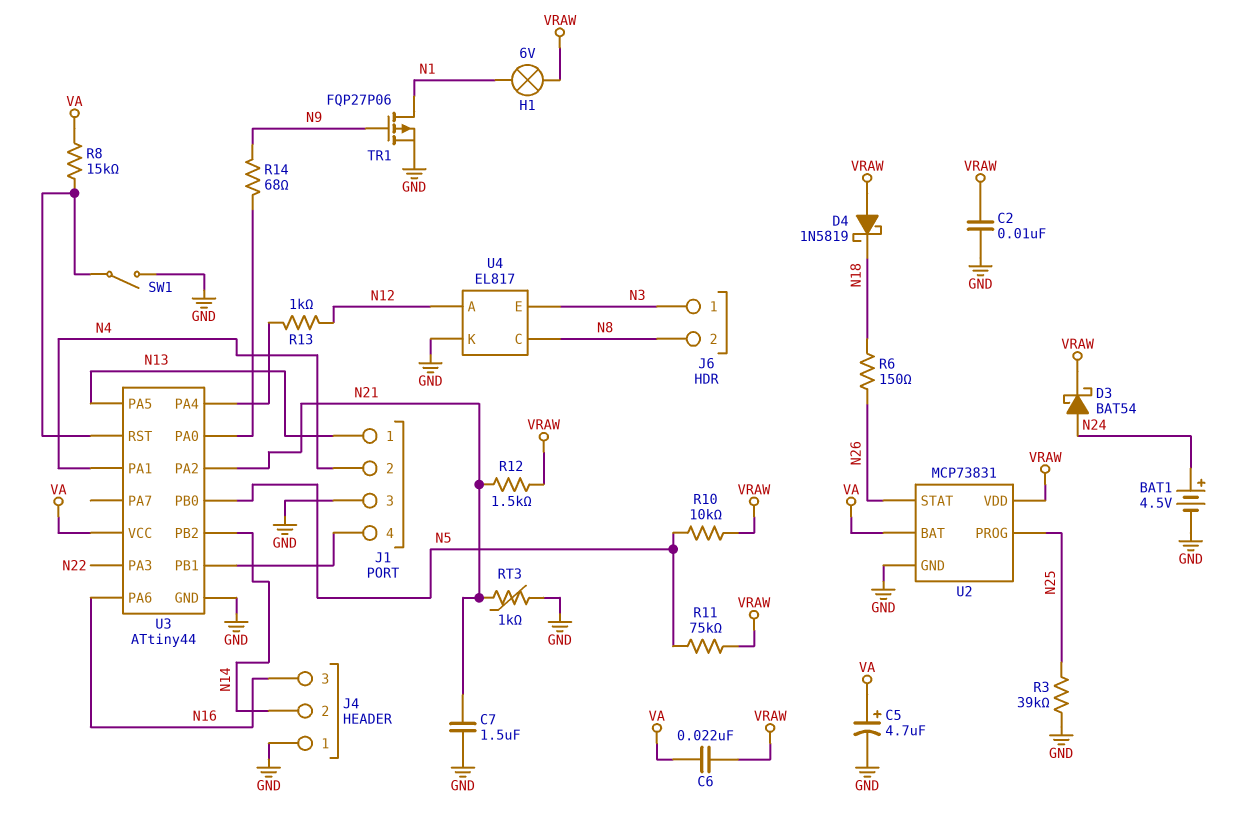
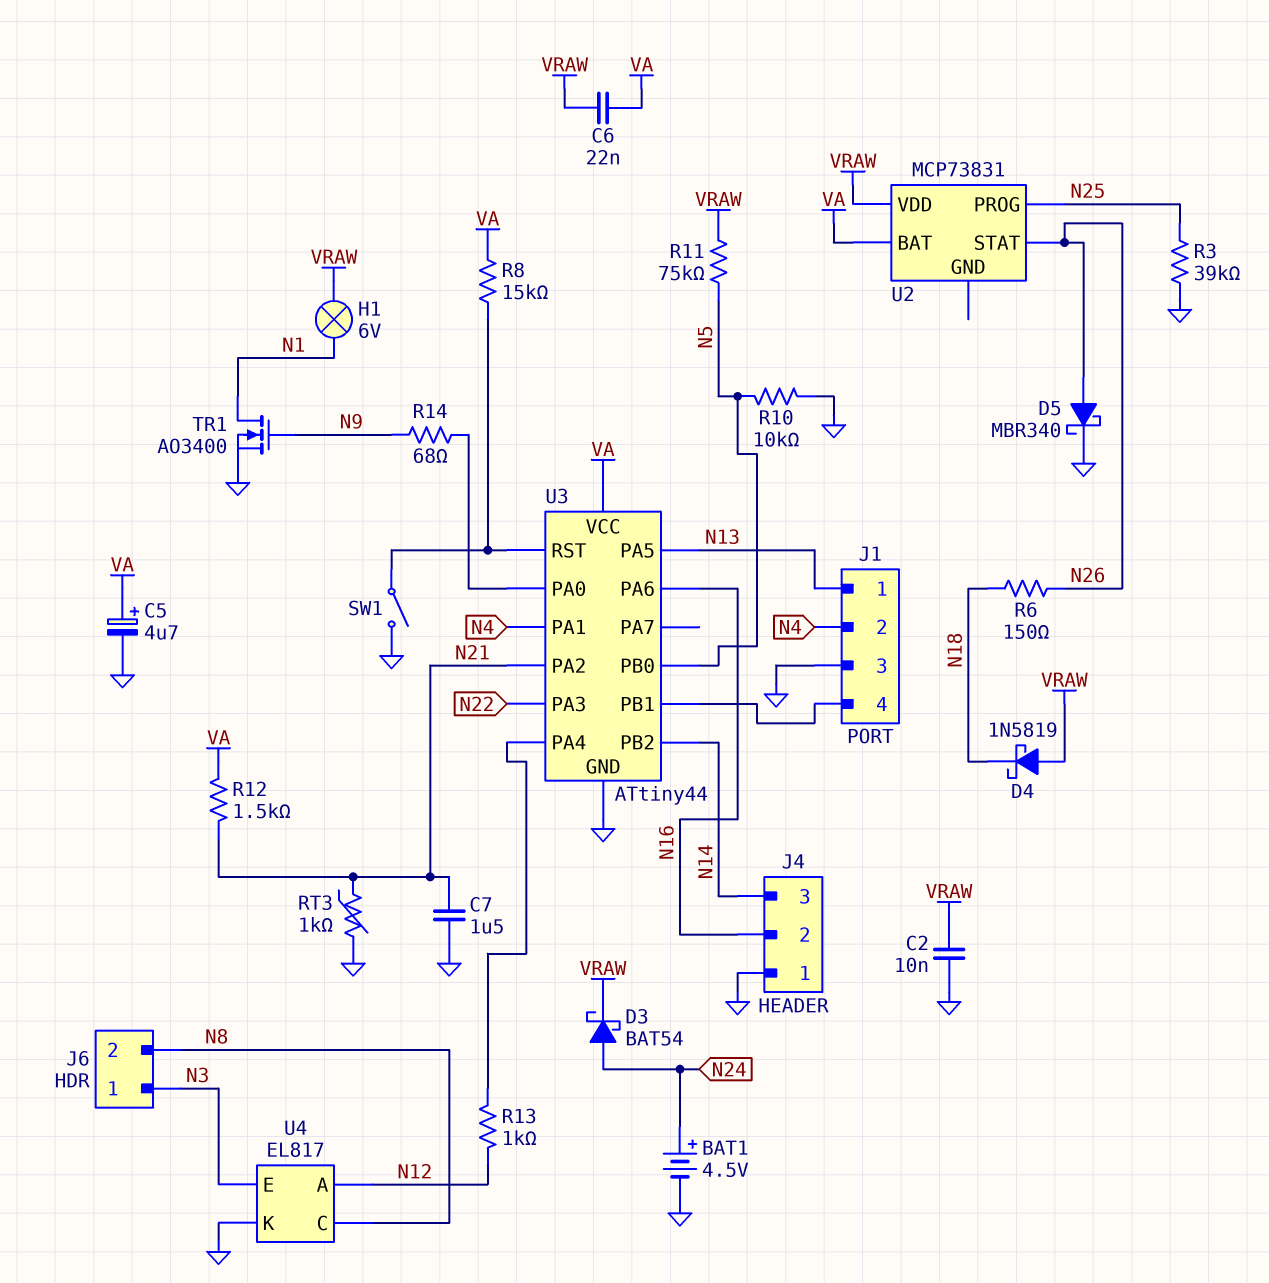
D5: none -> schottky MBR340 (A N26, K GND)
J4 pin 2: N14 -> N16
J4 pin 3: N16 -> N14
R10: 10k (N5, VRAW) -> 10k (GND, N5)
R12: 1.5k (N21, VRAW) -> 1.5k (N21, VA)
TR1: PMOS FQP27P06 (G N9, D N1, S GND) -> NMOS AO3400 (G N9, D N1, S GND)
U2 pin GND: GND -> none

